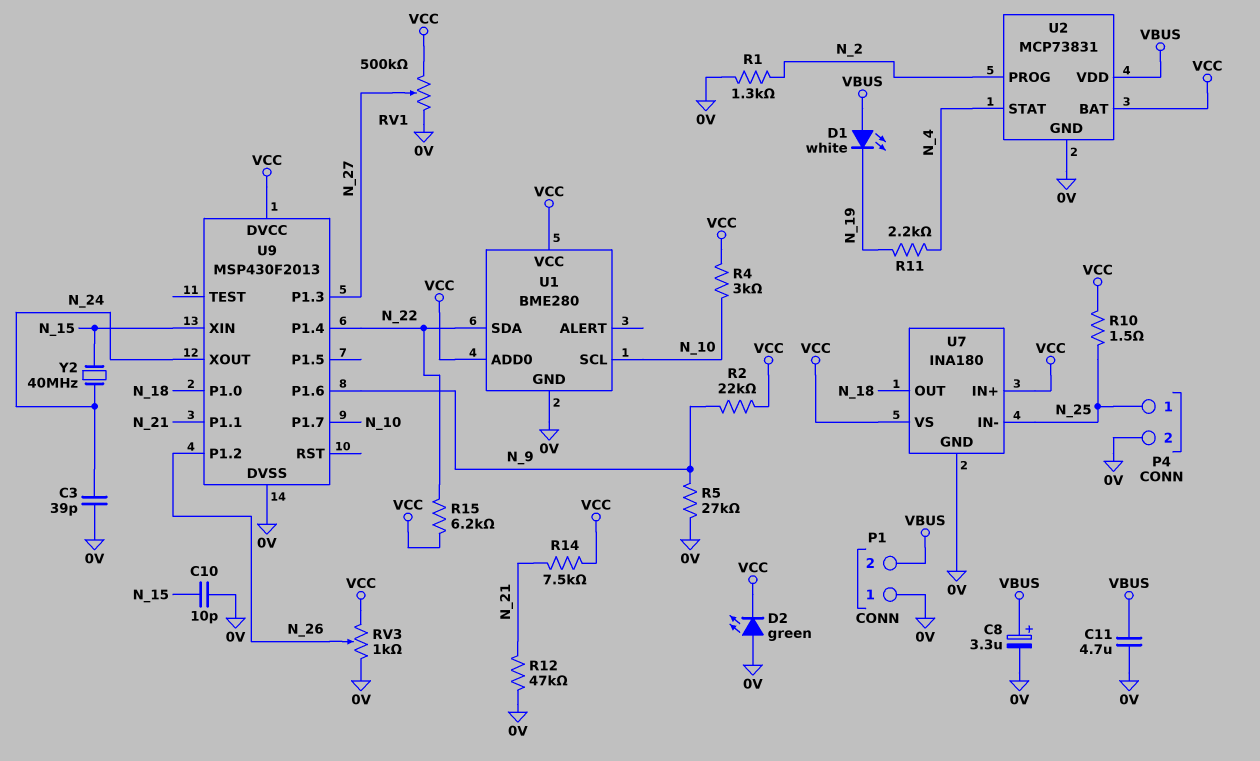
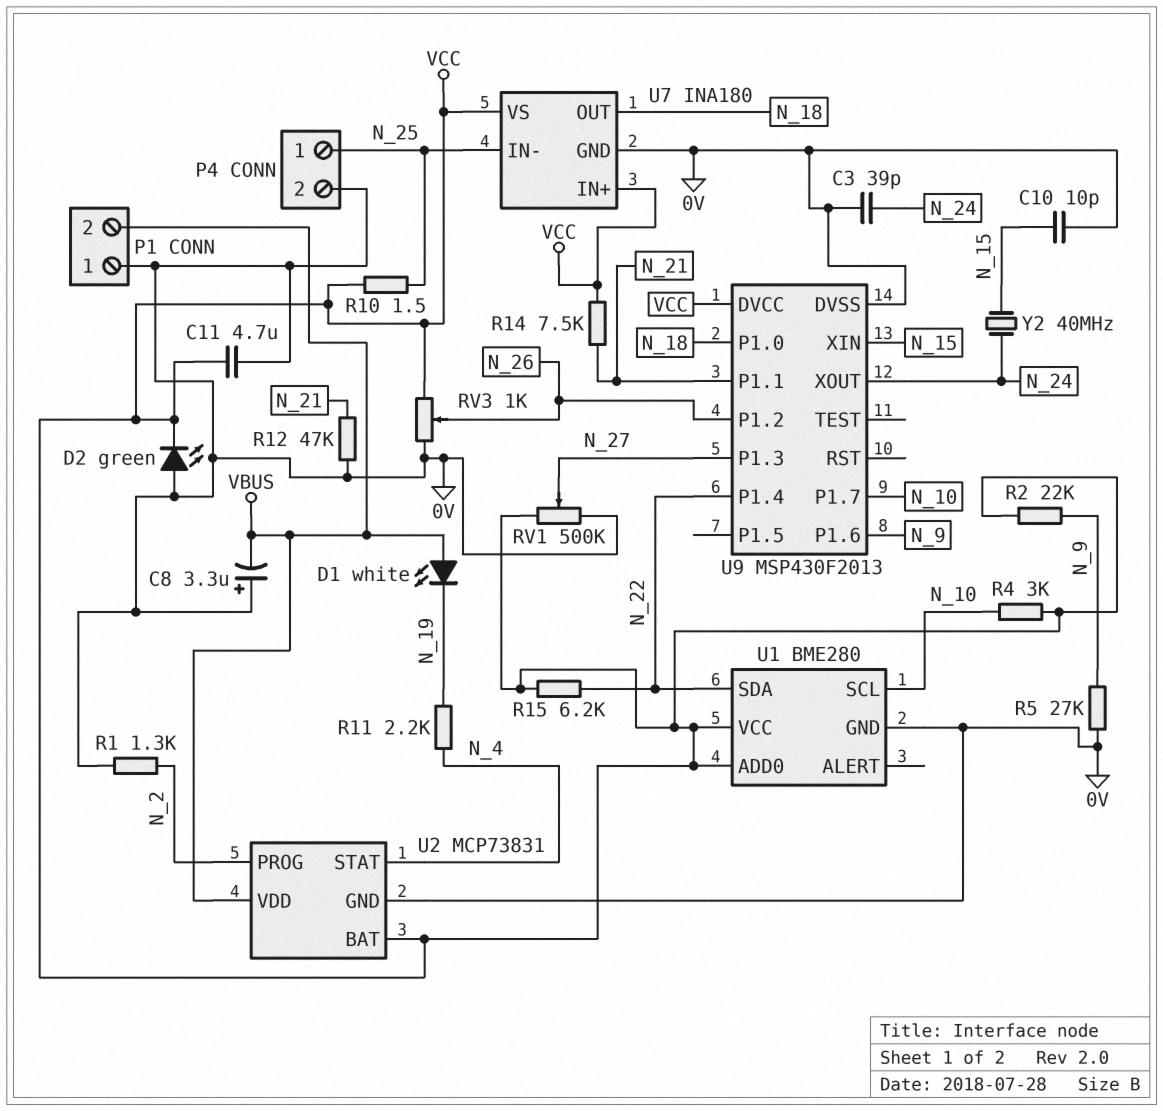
C8: 3.3uF (plus VBUS, minus 0V) -> 3.3uF (plus 0V, minus VBUS)
C11: 4.7uF (0V, VBUS) -> 4.7uF (0V, VCC)

